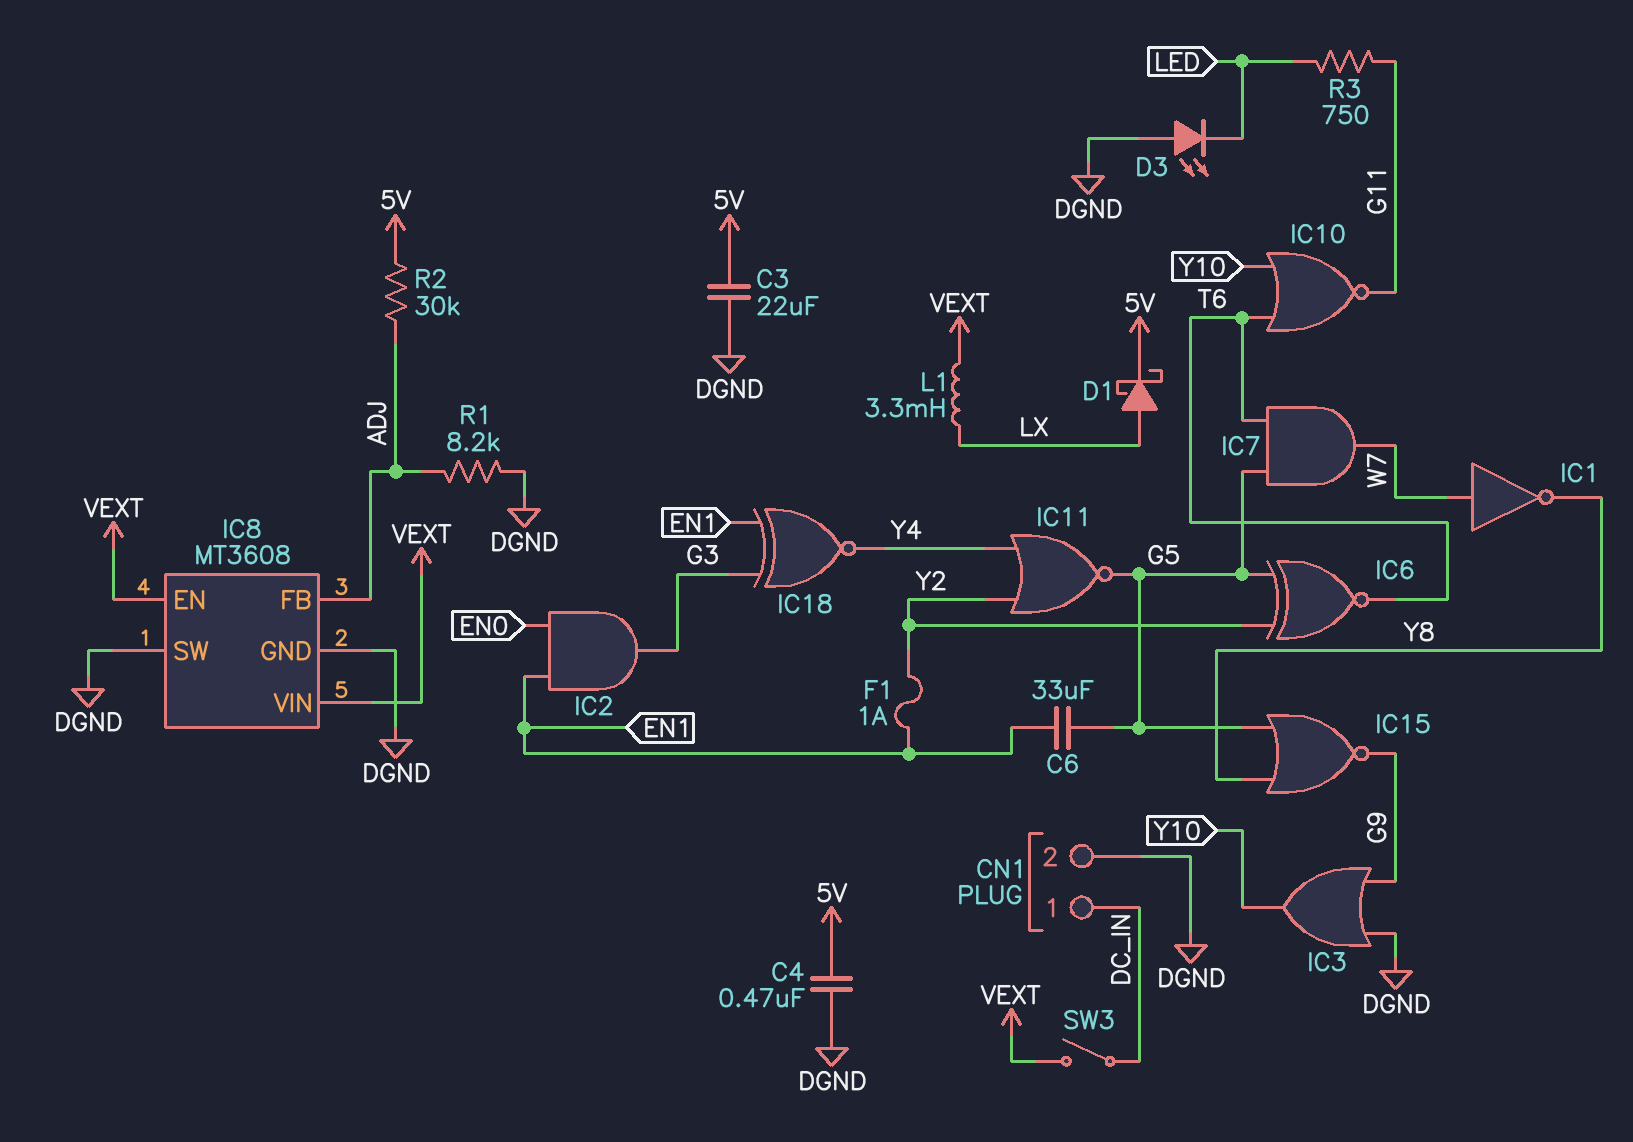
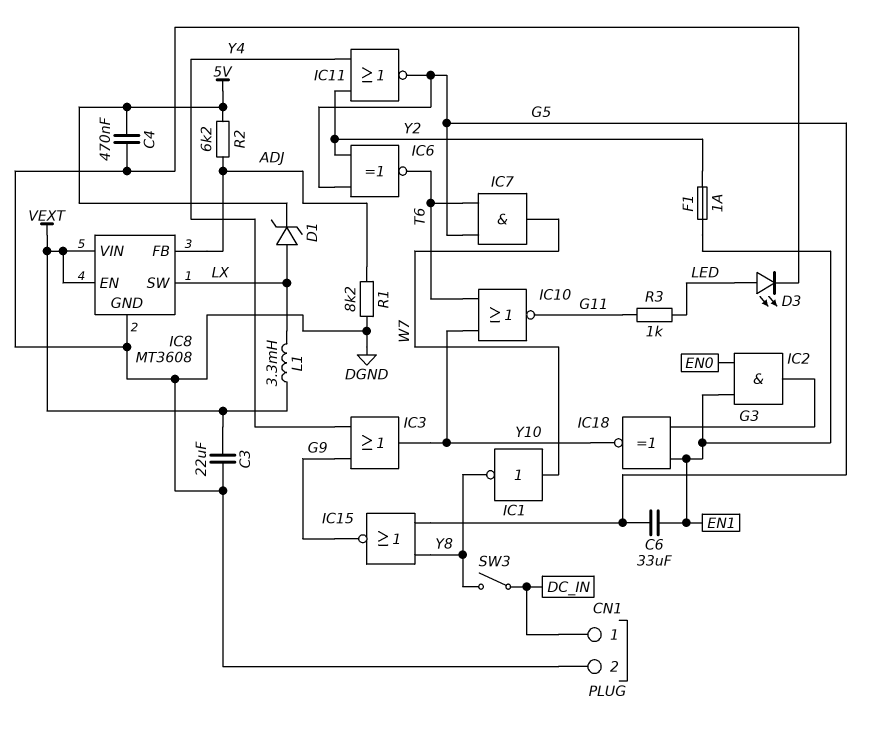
C3: 22uF (5V, DGND) -> 22uF (DGND, VEXT)
D1: schottky (A LX, K 5V) -> zener (A LX, K 5V)
D3: LED (A DGND, K LED) -> LED (A LED, K DGND)
IC3: OR (in DGND, in G9, out Y10) -> OR (in G9, in Y4, out Y10)
IC8 pin SW: DGND -> LX
IC18: XNOR (in EN1, in G3, out Y4) -> XNOR (in EN1, in G3, out Y10)
R2: 30k (5V, ADJ) -> 6.2k (5V, ADJ)
R3: 750 (G11, LED) -> 1k (G11, LED)
SW3: switch (DC_IN, VEXT) -> switch (DC_IN, Y8)

